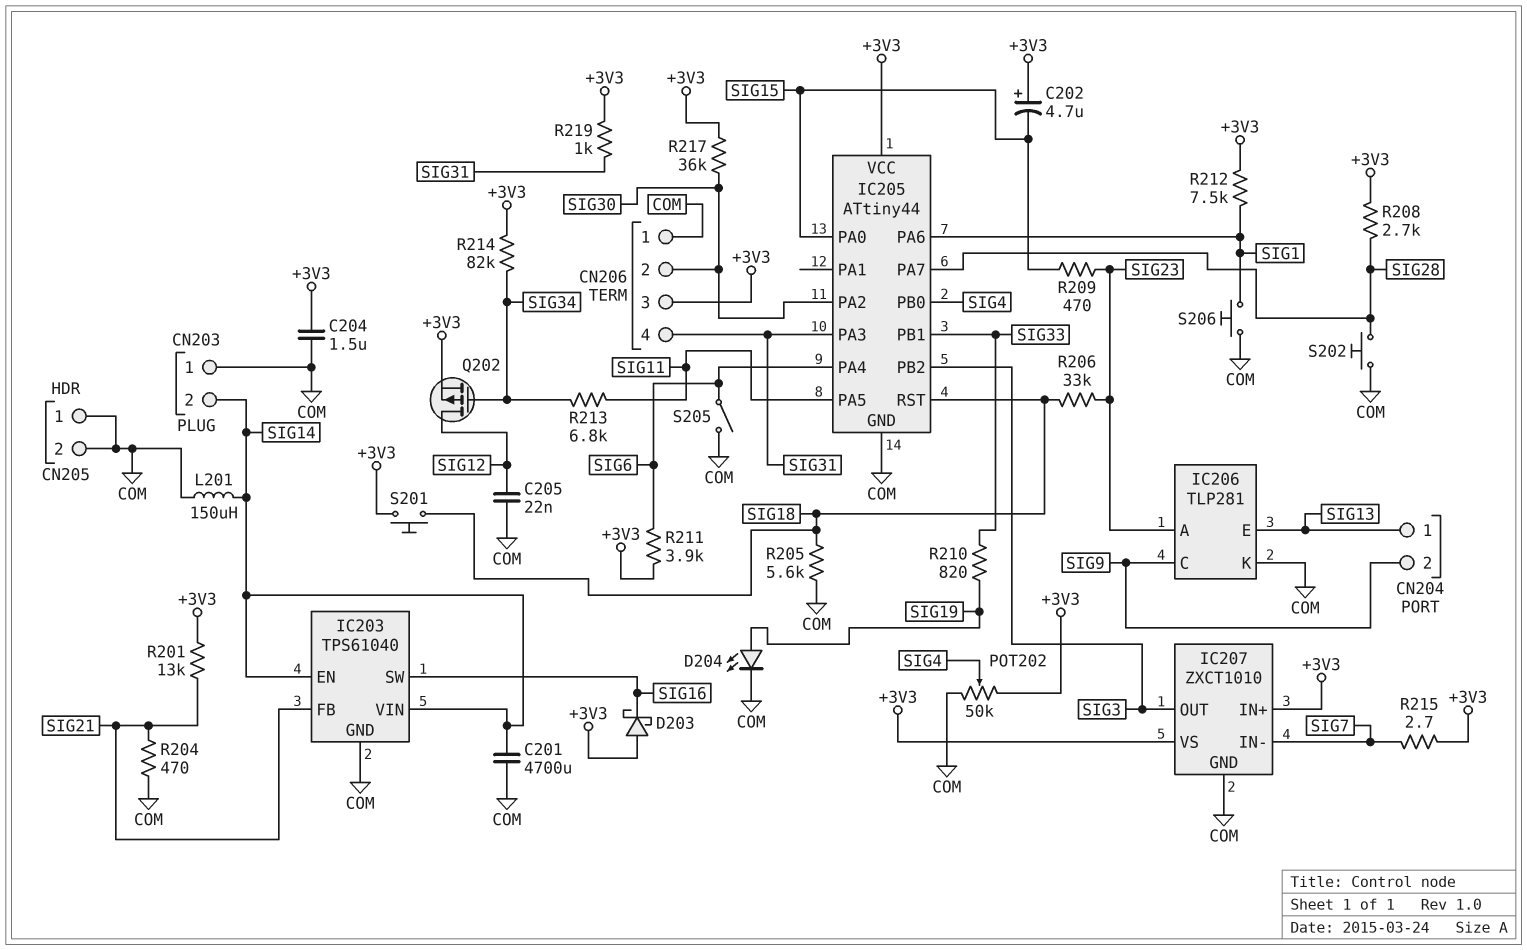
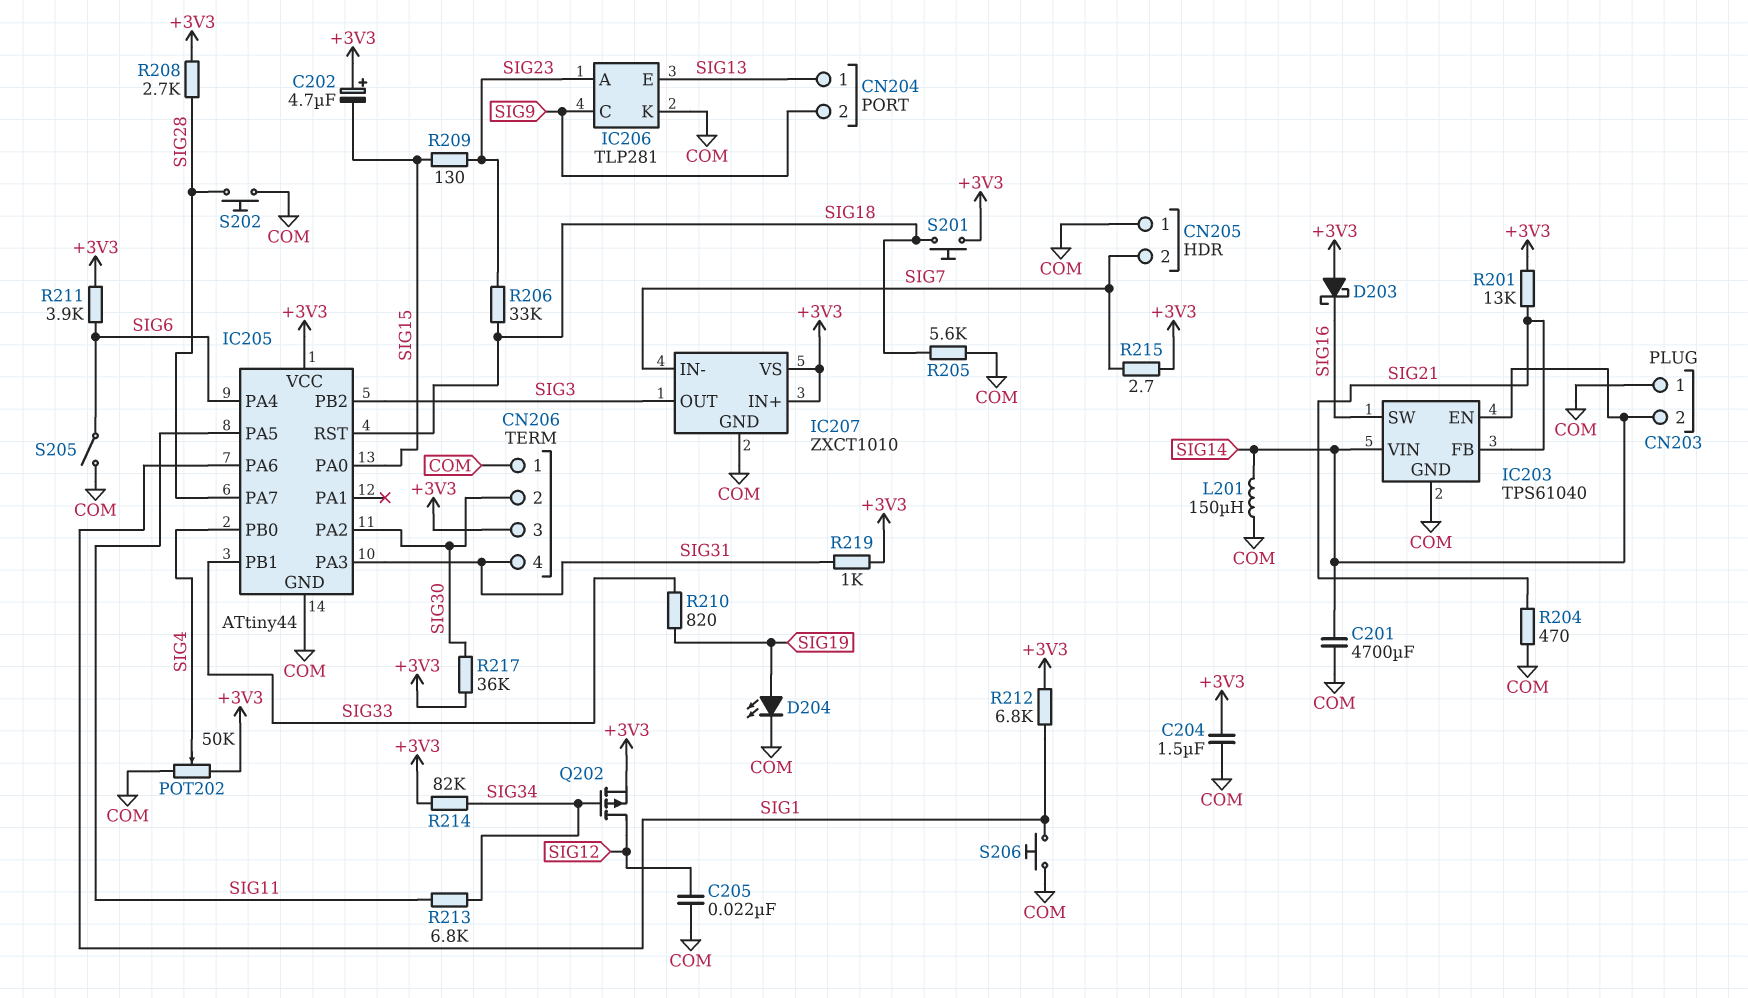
CN205 pin 2: COM -> SIG7
R209: 470 (SIG15, SIG23) -> 130 (SIG15, SIG23)
R212: 7.5k (+3V3, SIG1) -> 6.8k (+3V3, SIG1)

